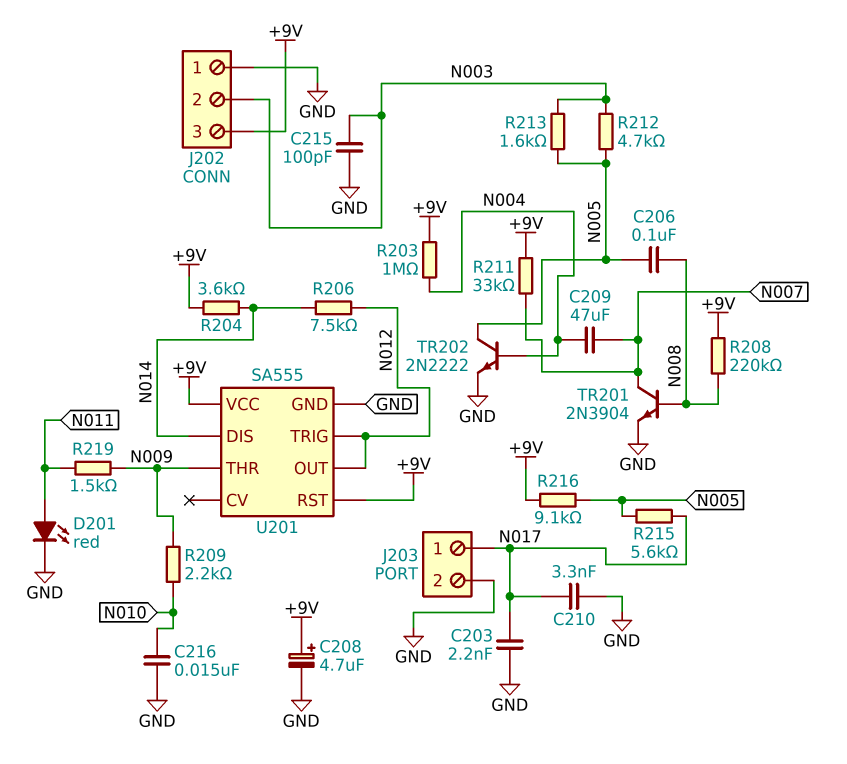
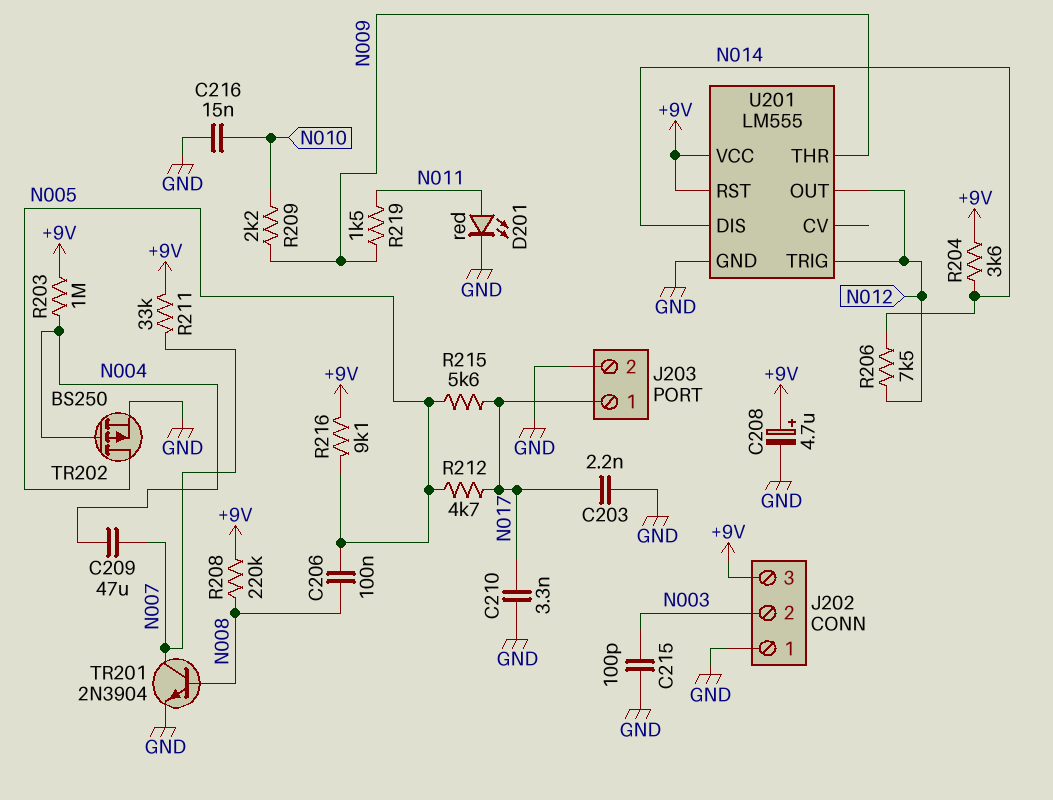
R212: 4.7k (N003, N005) -> 4.7k (N005, N017)
R213: 1.6k (N003, N005) -> none
TR202: NPN 2N2222 (B N004, C N005, E GND) -> PMOS BS250 (G N004, D N005, S GND)
U201: SA555 -> LM555

